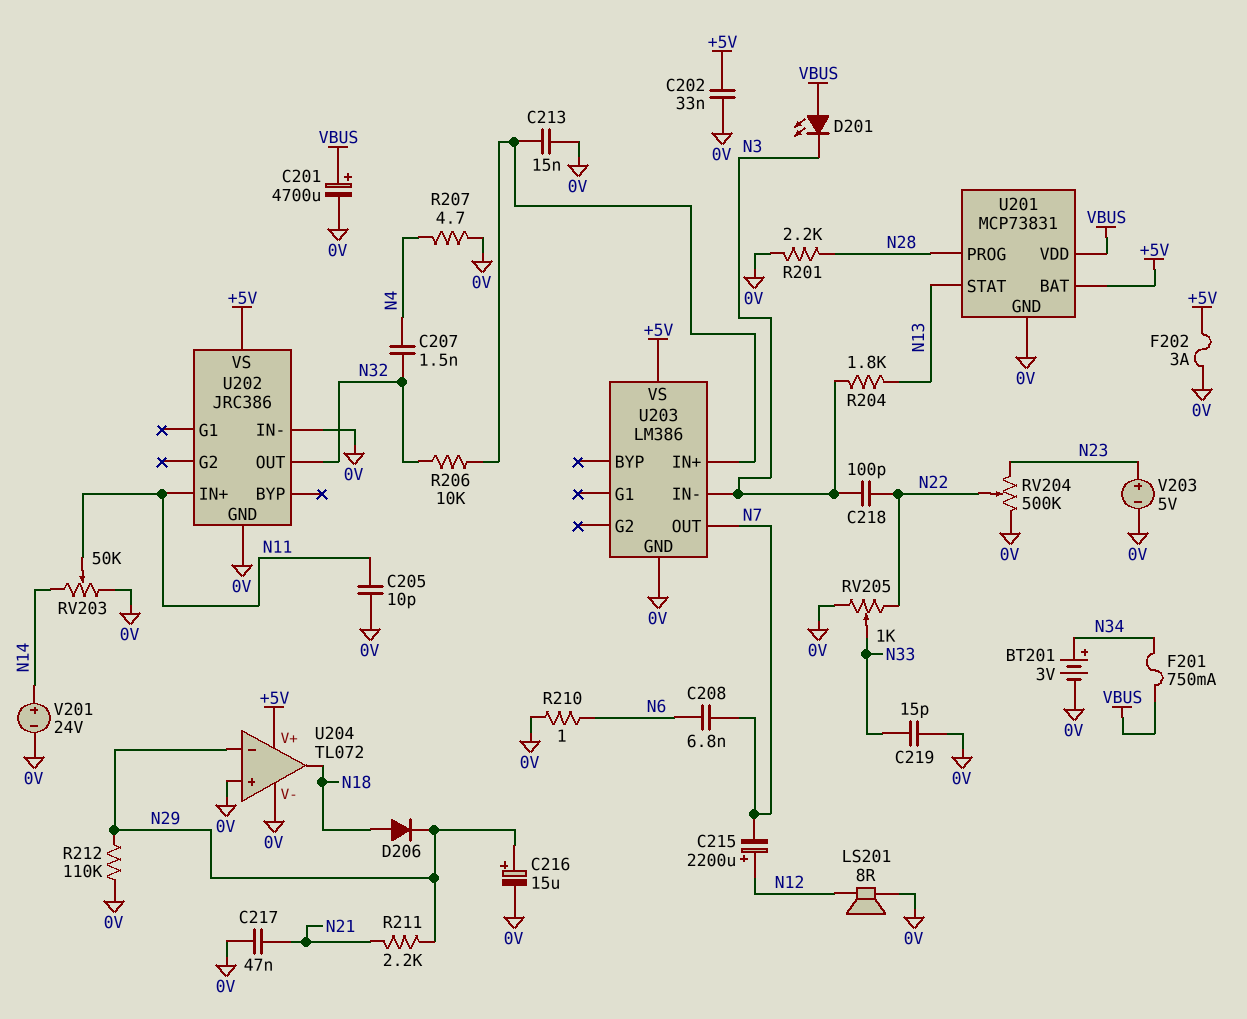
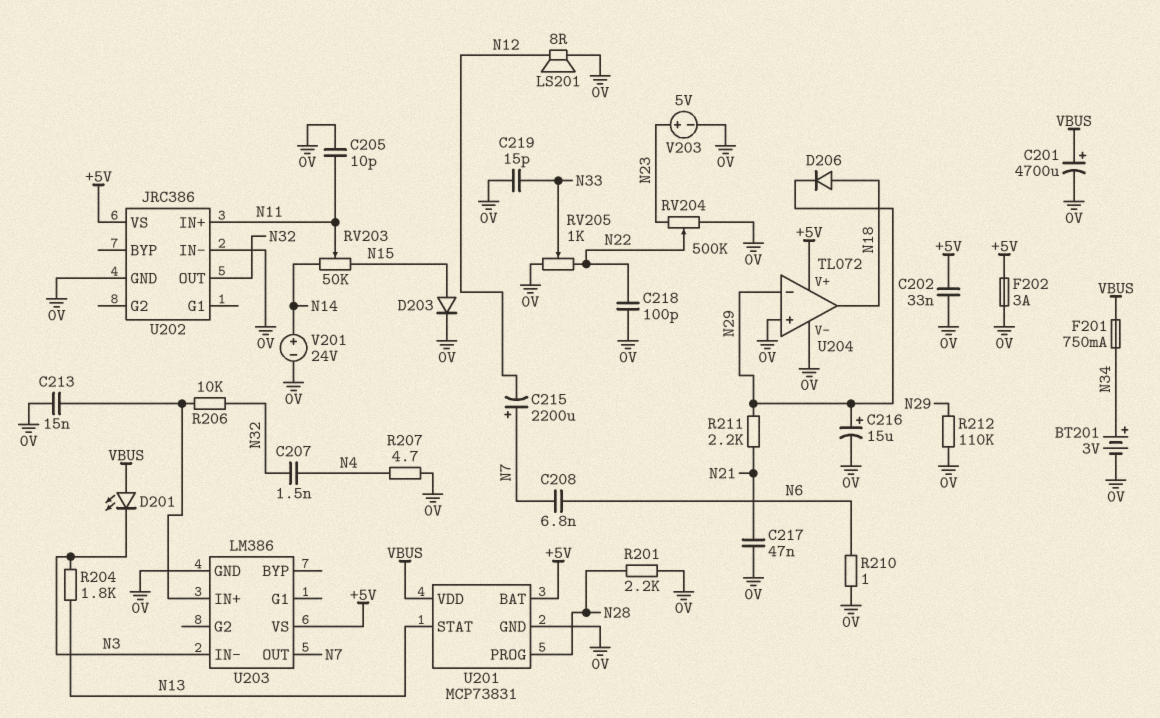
C215: 2200uF (plus N12, minus N7) -> 2200uF (plus N7, minus N12)
C218: 100pF (N3, N22) -> 100pF (0V, N22)
D203: none -> diode (A N15, K 0V)
RV203: 50k (0V, N14, wiper N11) -> 50k (N14, N15, wiper N11)

